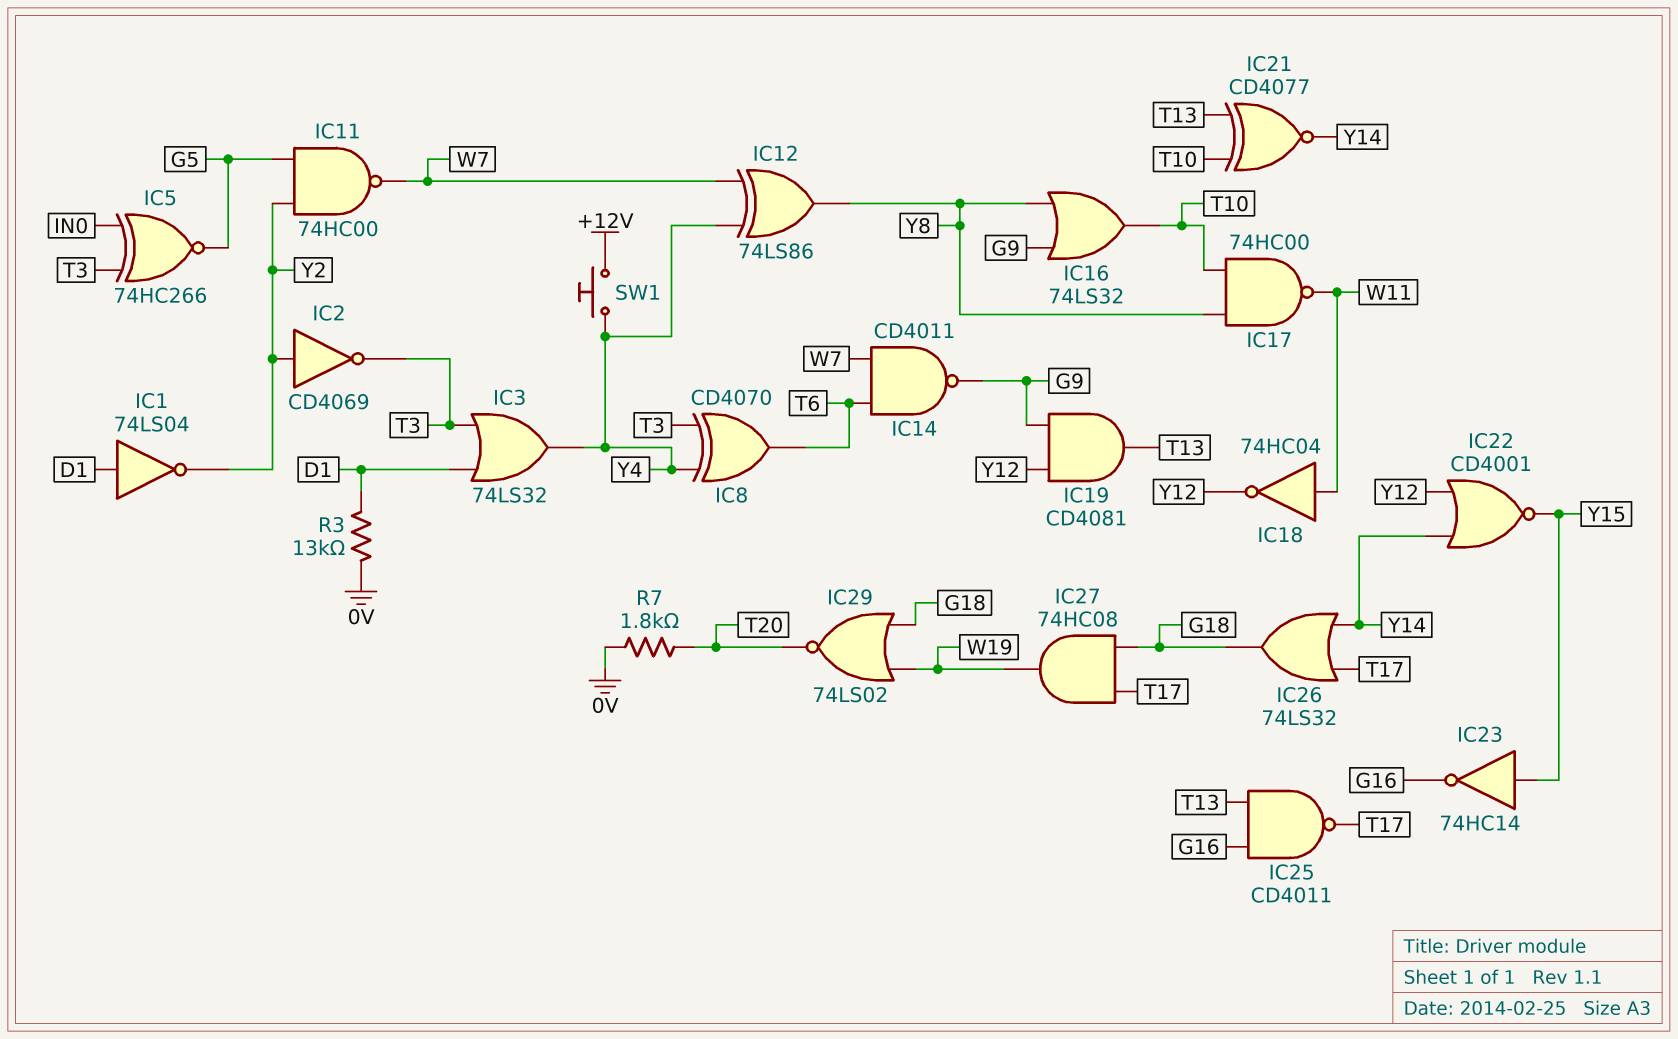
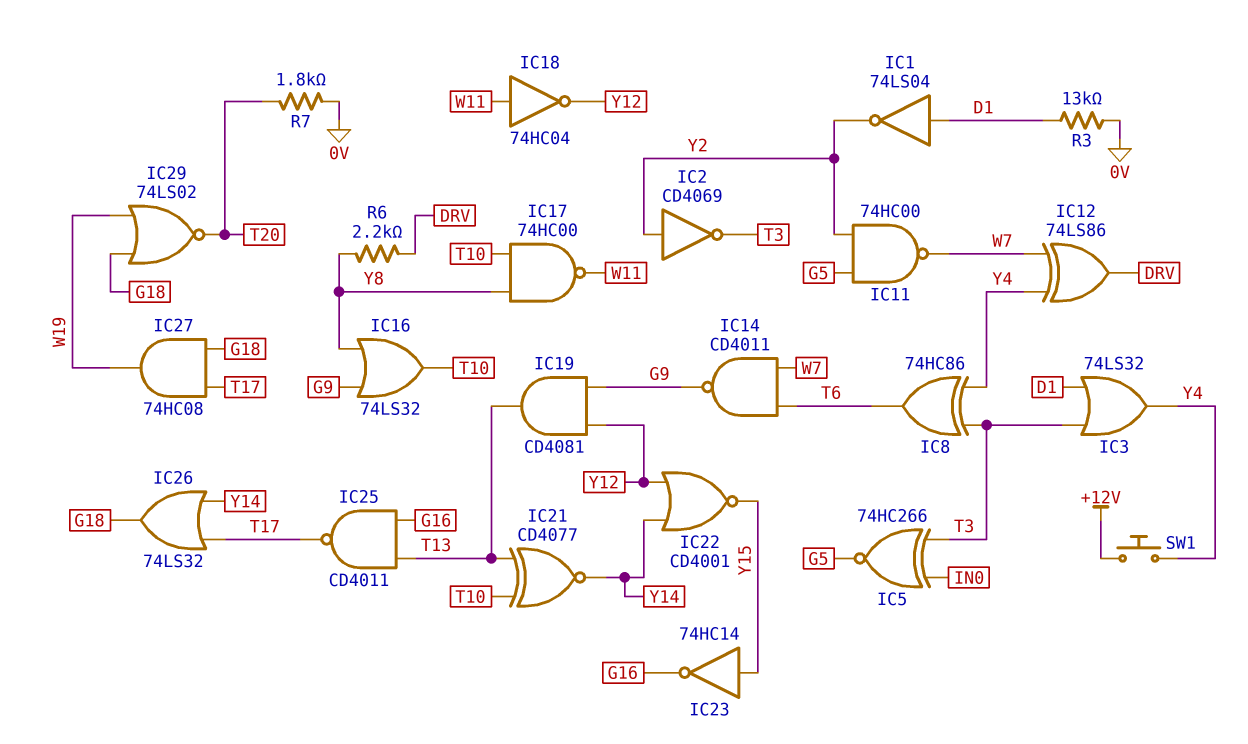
IC8: XOR CD4070 (in T3, in Y4, out T6) -> XOR 74HC86 (in T3, in Y4, out T6)
IC12: XOR 74LS86 (in W7, in Y4, out Y8) -> XOR 74LS86 (in W7, in Y4, out DRV)
R6: none -> 2.2k (DRV, Y8)

